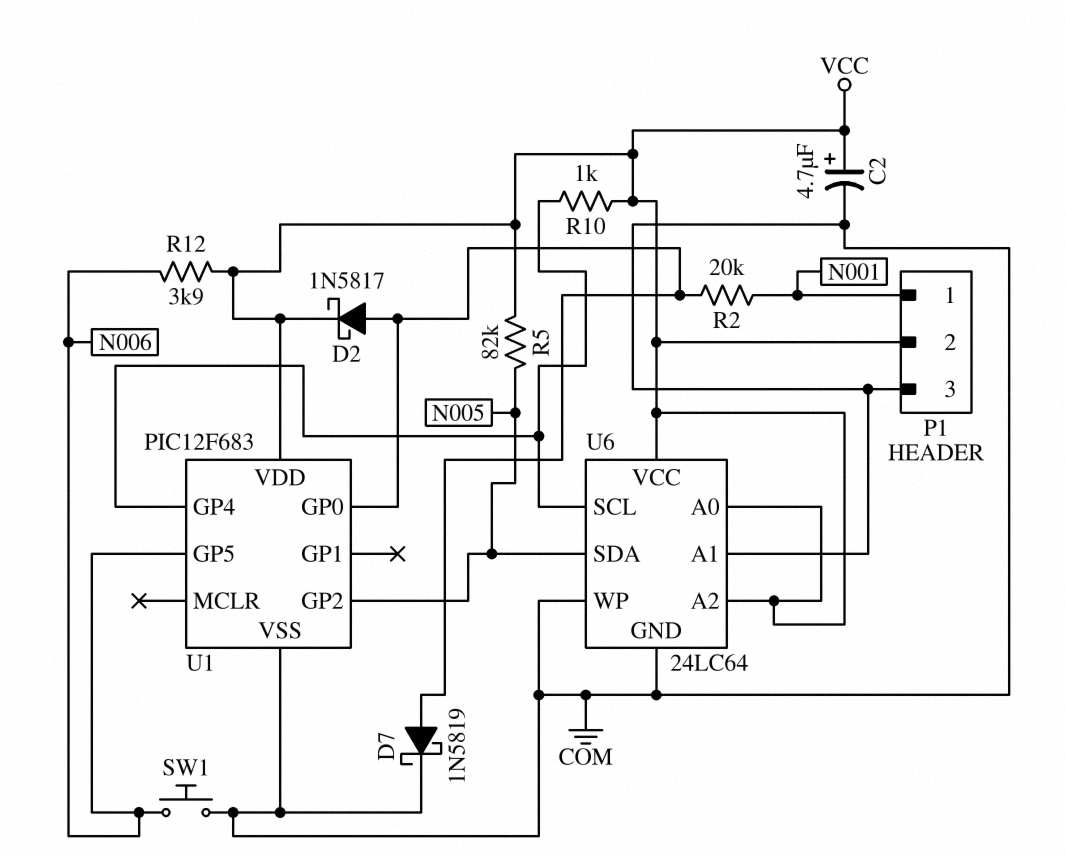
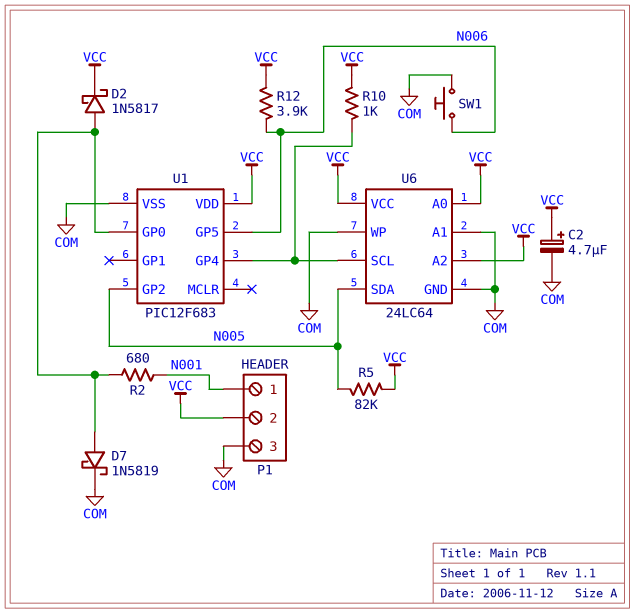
R2: 20k (N001, U1/GP0) -> 680 (N001, U1/GP0)

